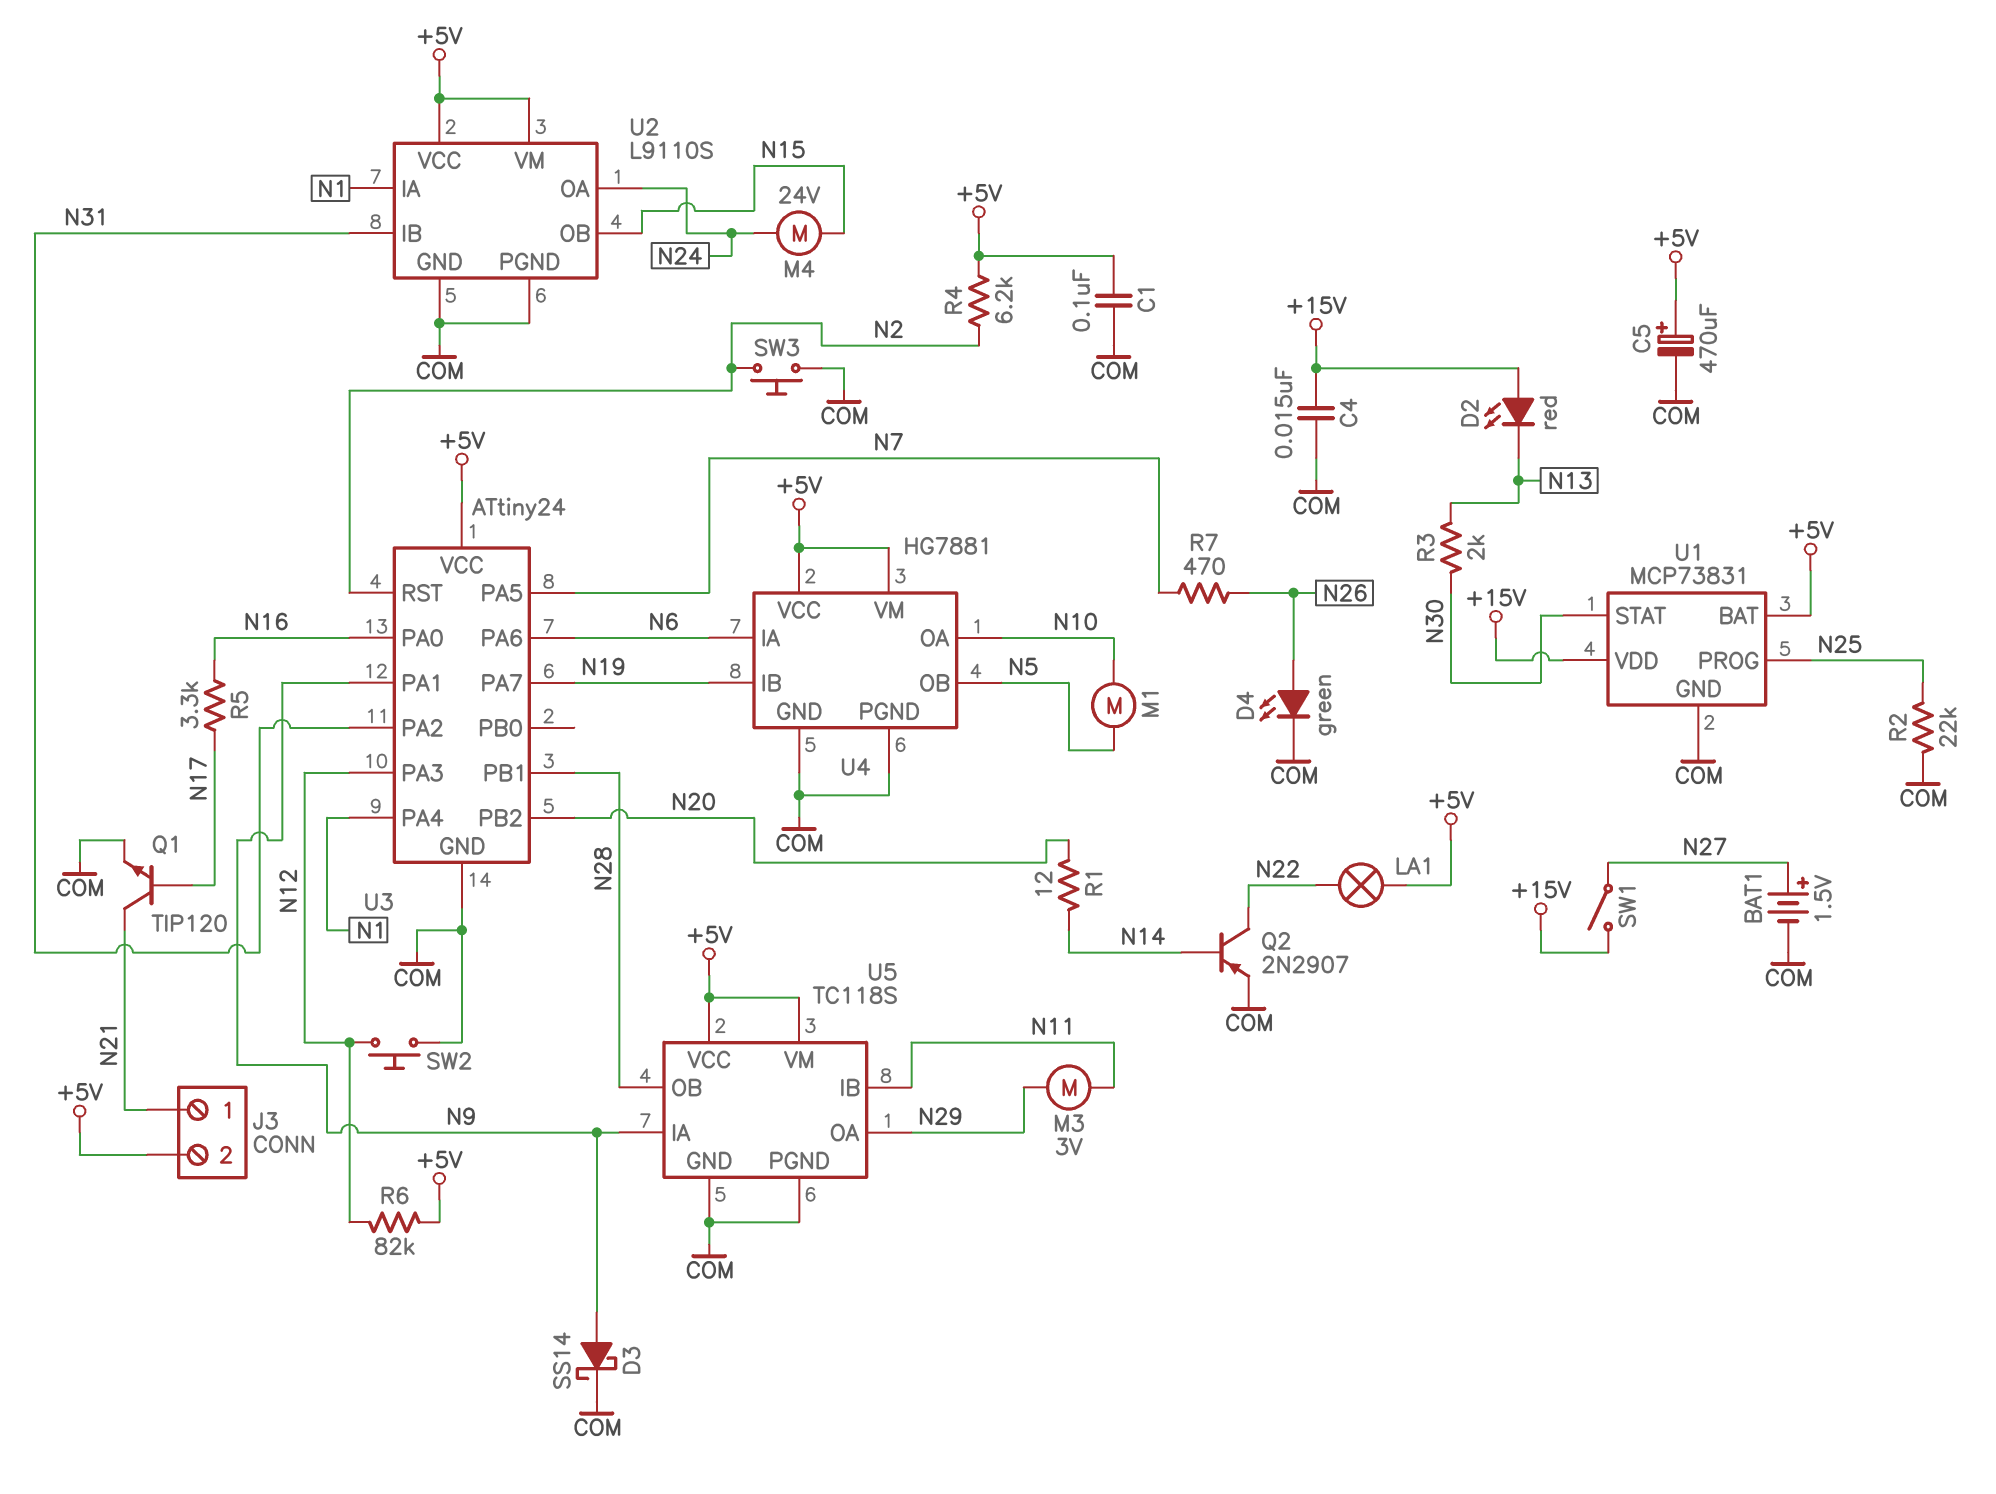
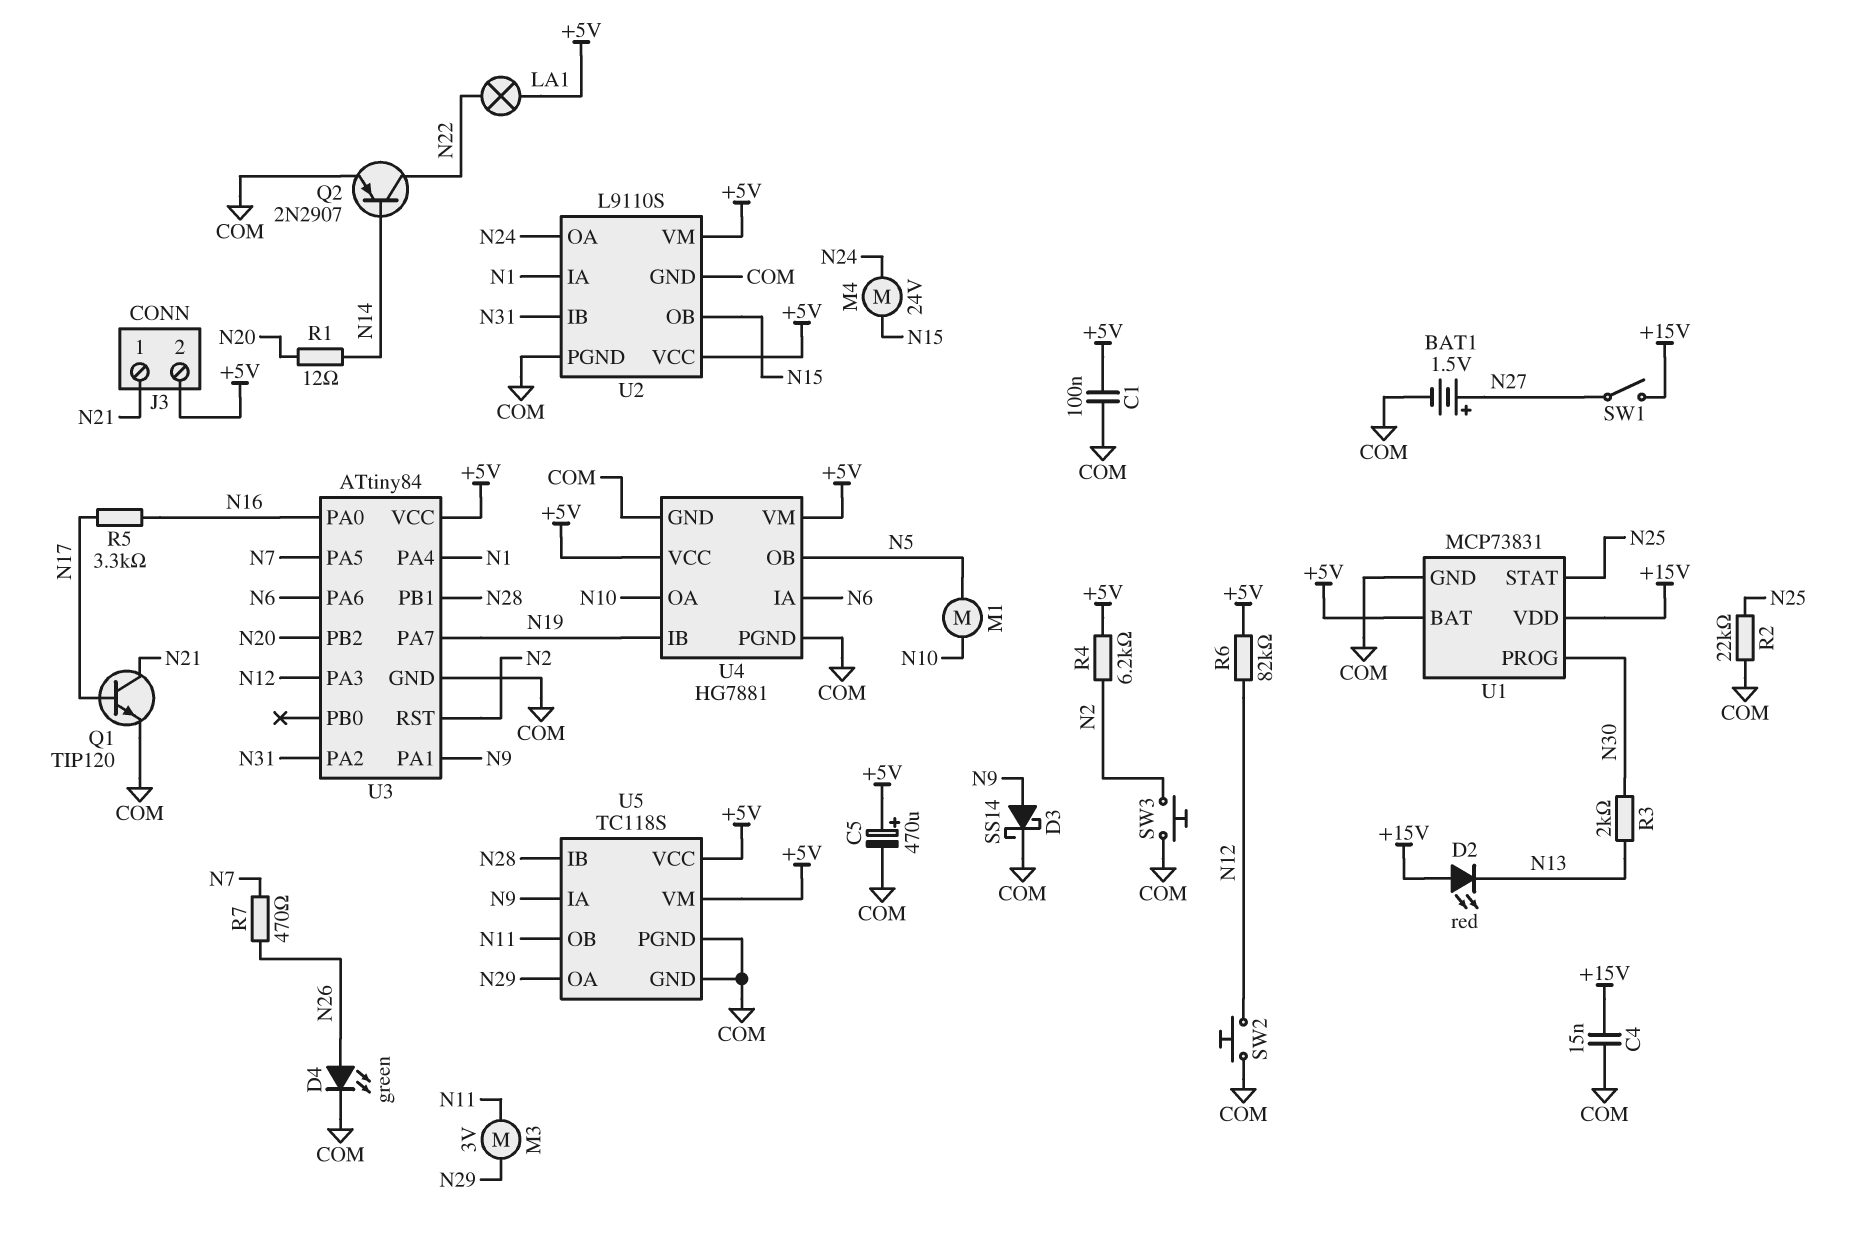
U1 pin PROG: N25 -> N30
U1 pin STAT: N30 -> N25
U3: ATtiny24 -> ATtiny84
U5 pin IB: N11 -> N28
U5 pin OB: N28 -> N11

